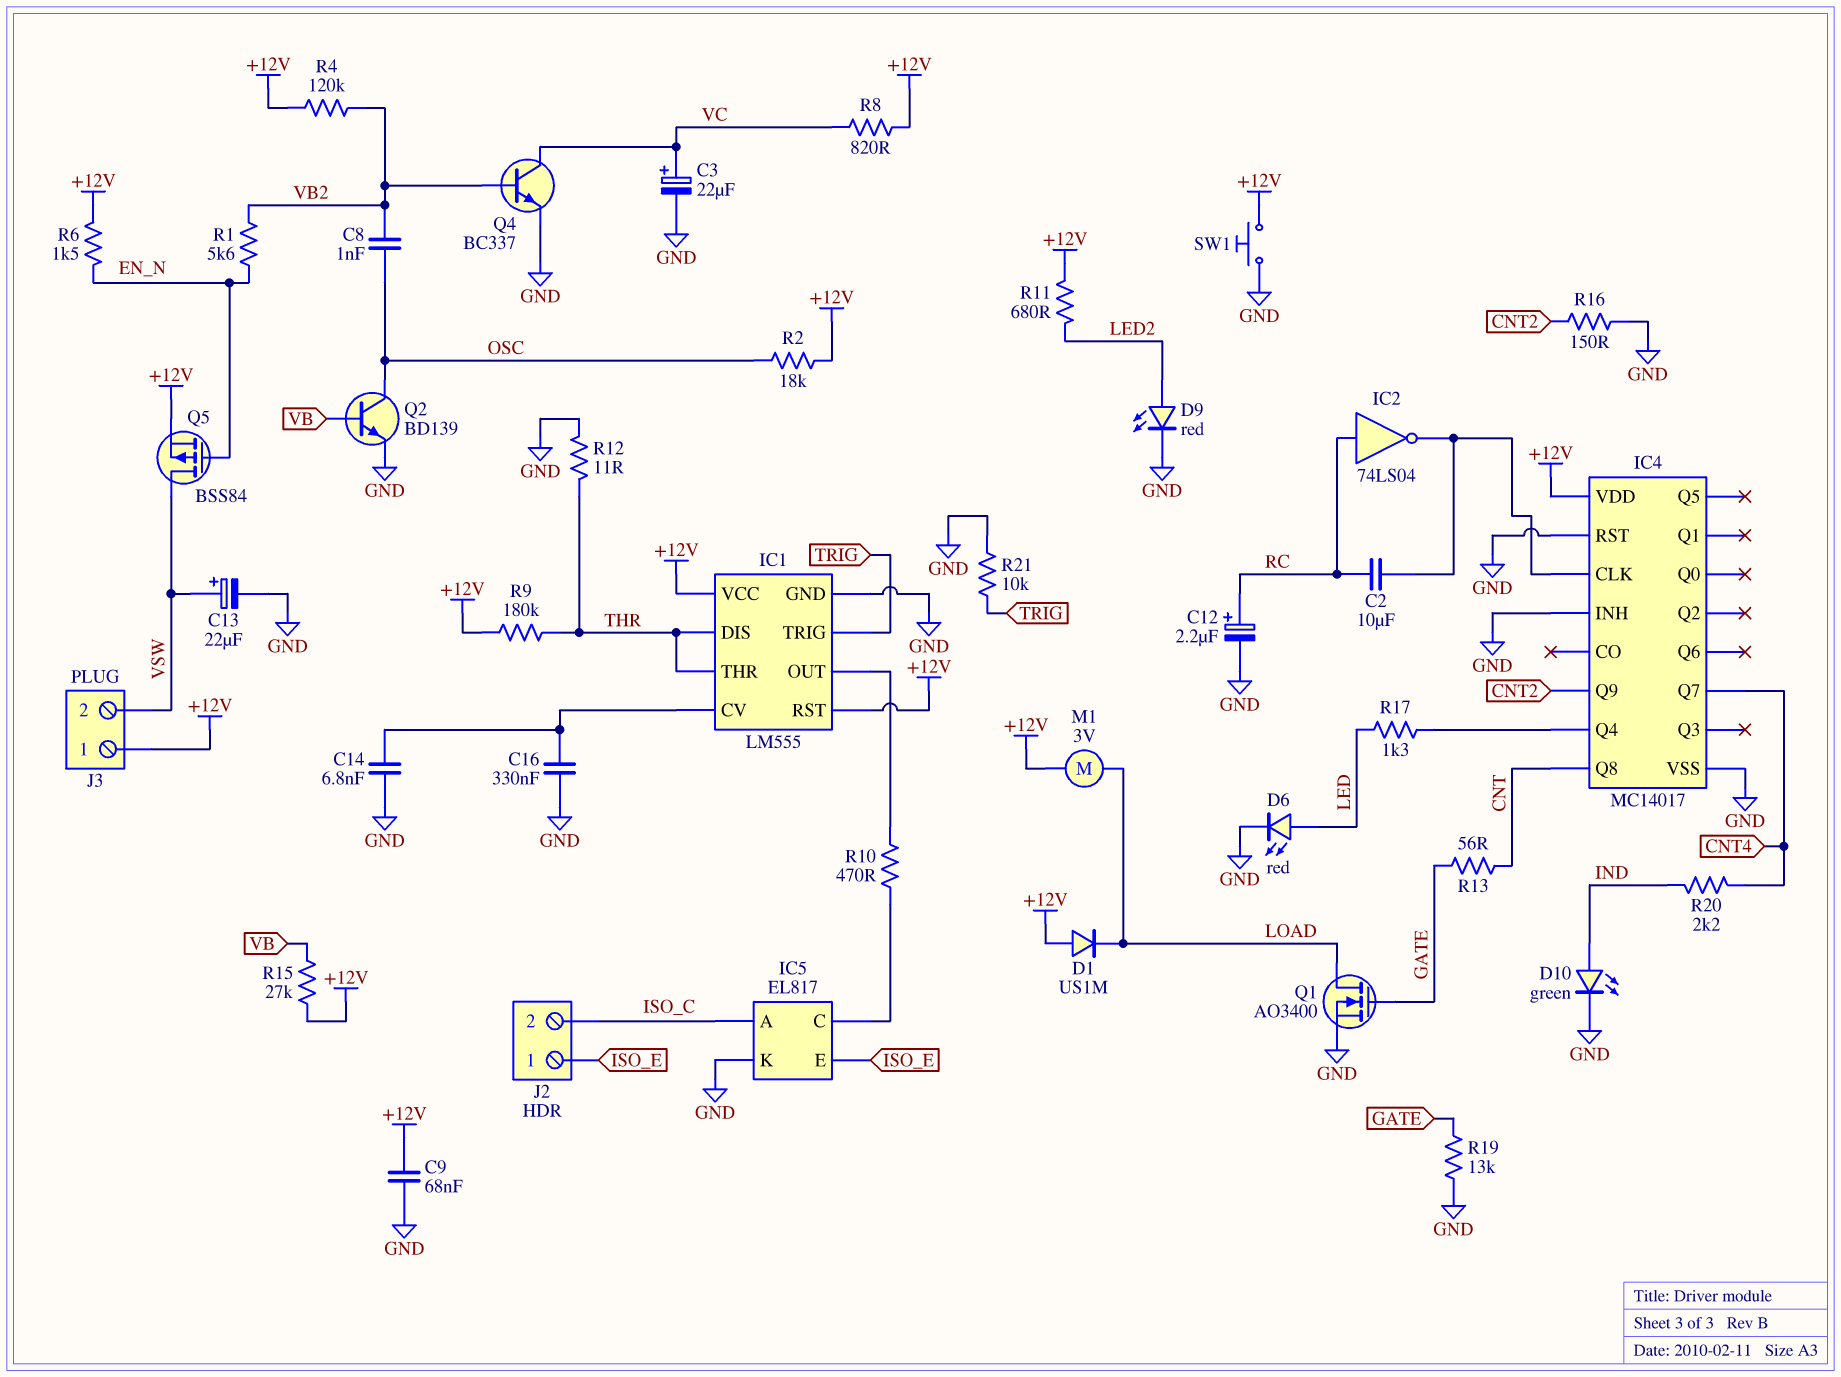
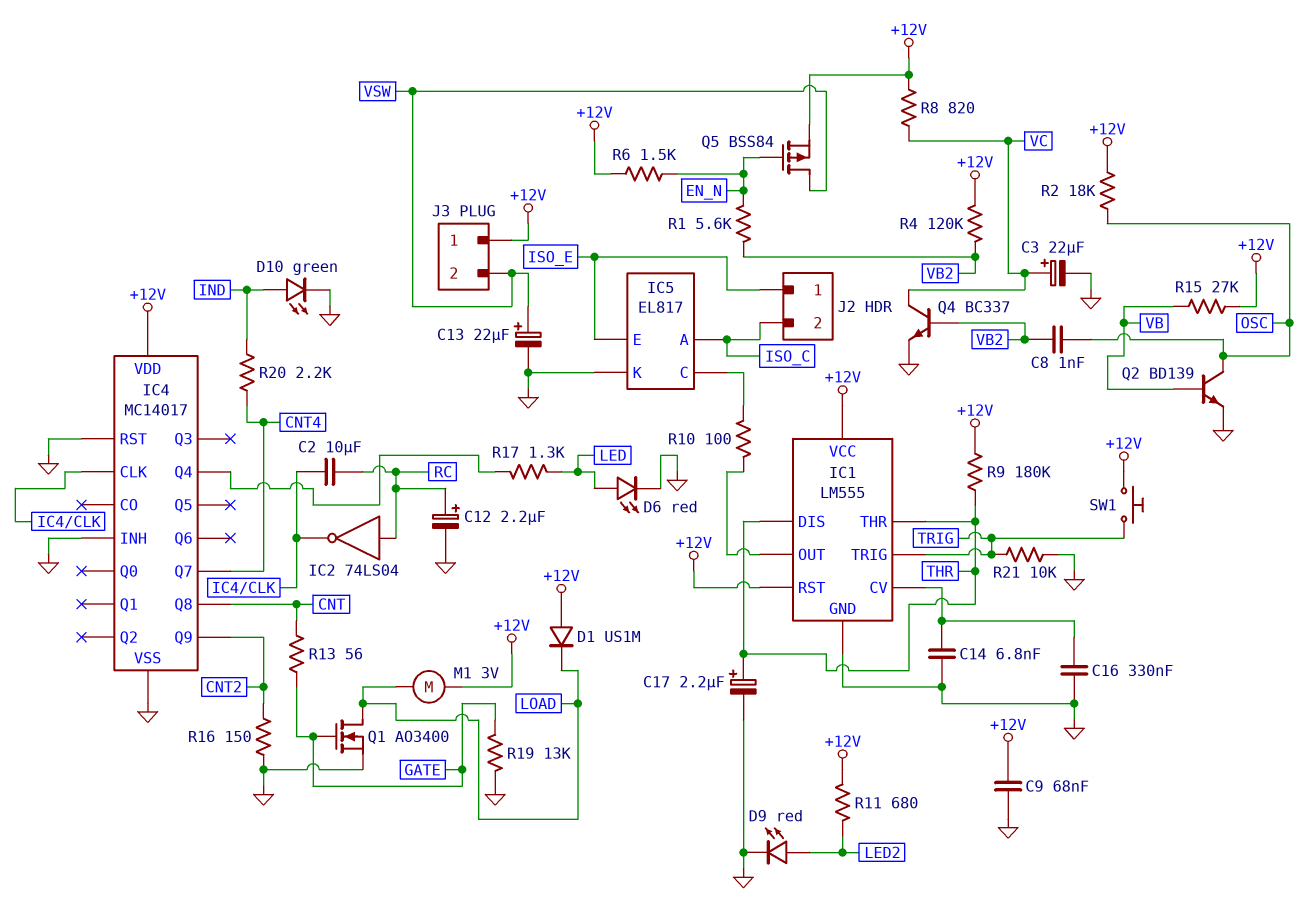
C17: none -> 2.2uF (plus THR, minus GND)
R10: 470 (IC1/OUT, IC5/C) -> 100 (IC1/OUT, IC5/C)
R12: 11 (GND, THR) -> none
SW1: button (+12V, GND) -> button (+12V, TRIG)

